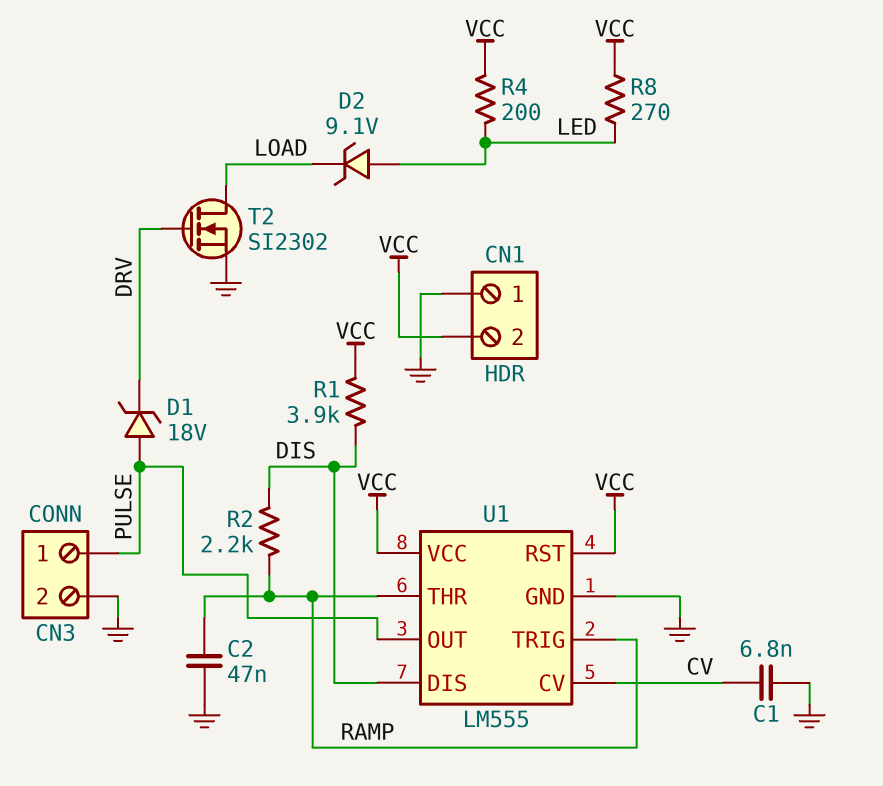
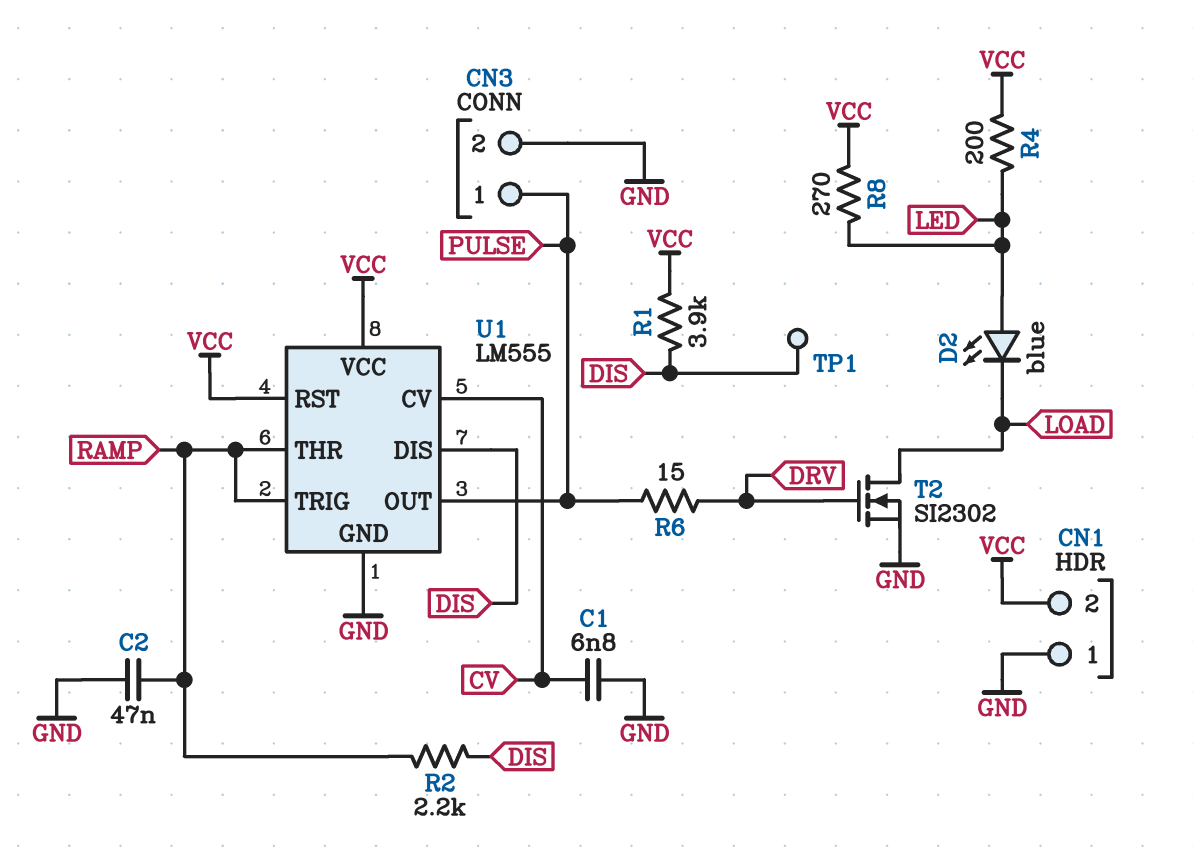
D1: zener 18V (A PULSE, K DRV) -> none
D2: zener 9.1V (A LED, K LOAD) -> LED blue (A LED, K LOAD)
R6: none -> 15 (DRV, PULSE)
TP1: none -> test point (DIS)

